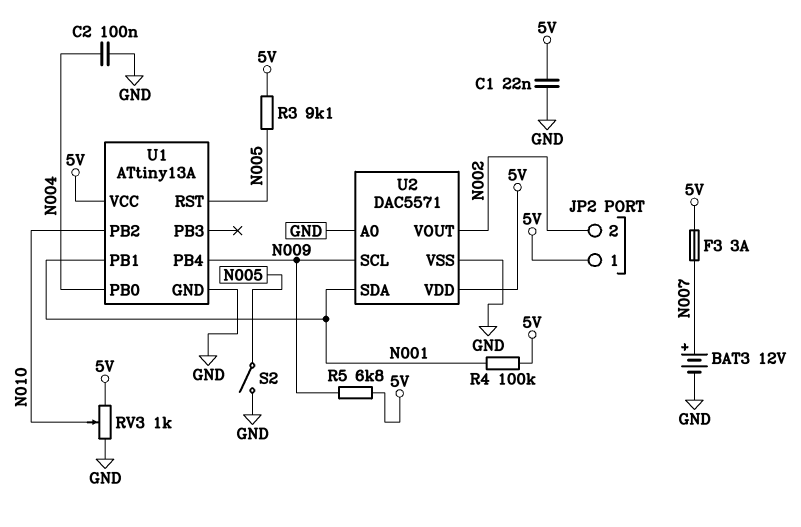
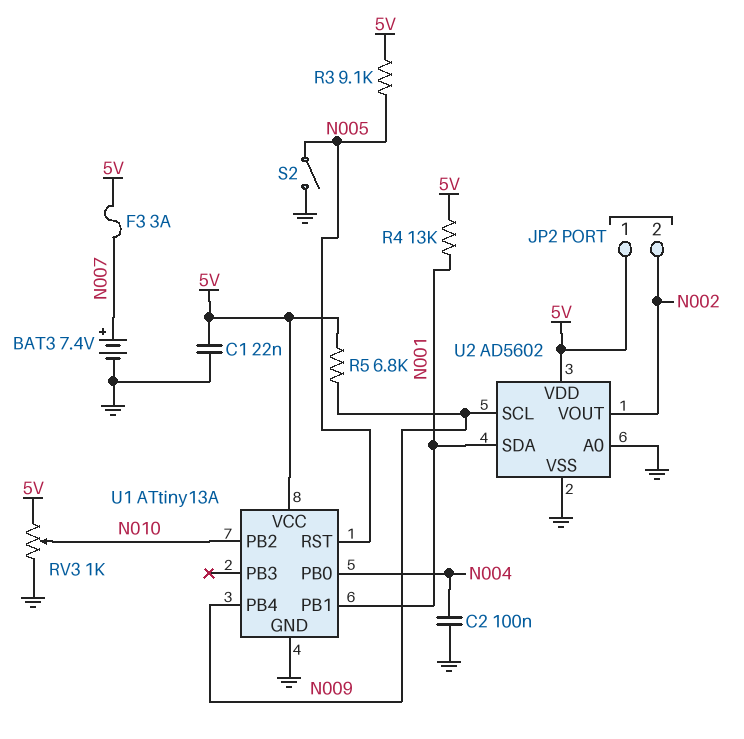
BAT3: 12V (plus N007, minus GND) -> 7.4V (plus N007, minus GND)
R4: 100k (5V, N001) -> 13k (5V, N001)
U2: DAC5571 -> AD5602

